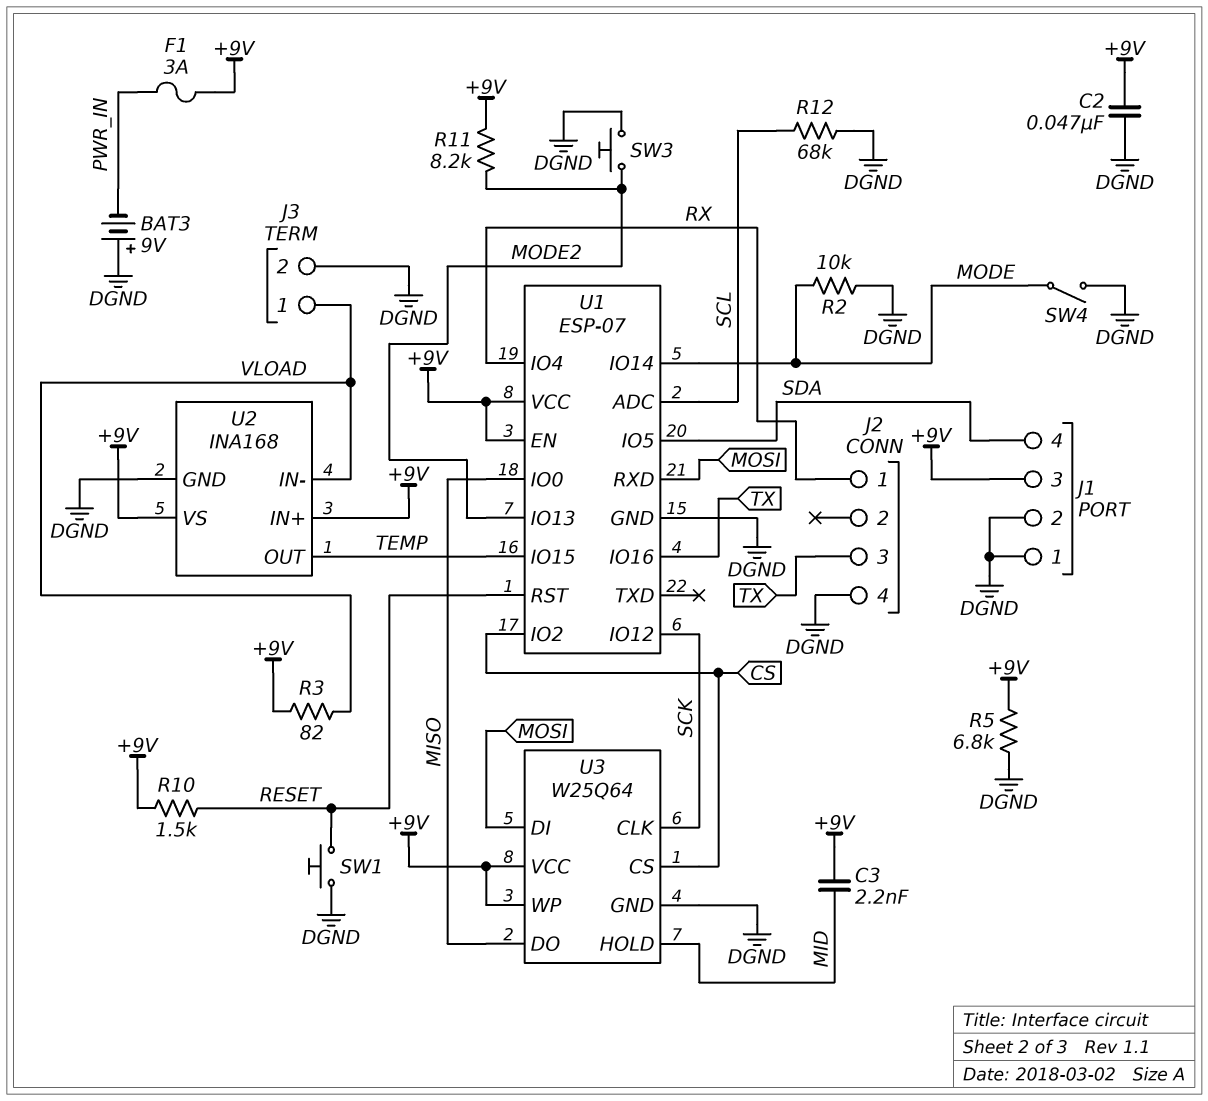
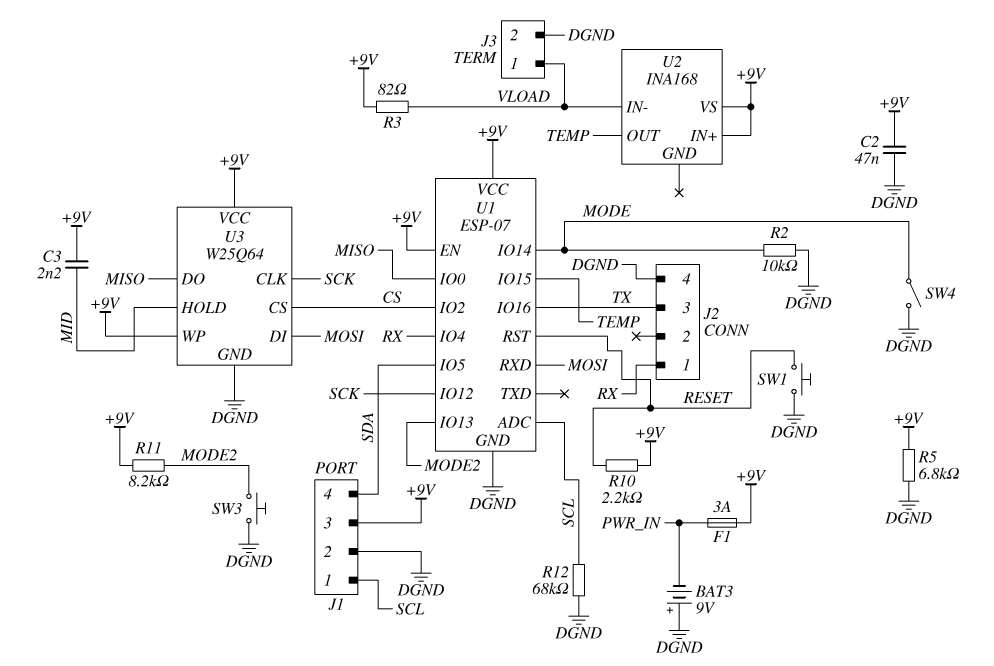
J1 pin 1: DGND -> SCL
R10: 1.5k (+9V, RESET) -> 2.2k (+9V, RESET)
U2 pin GND: DGND -> none

